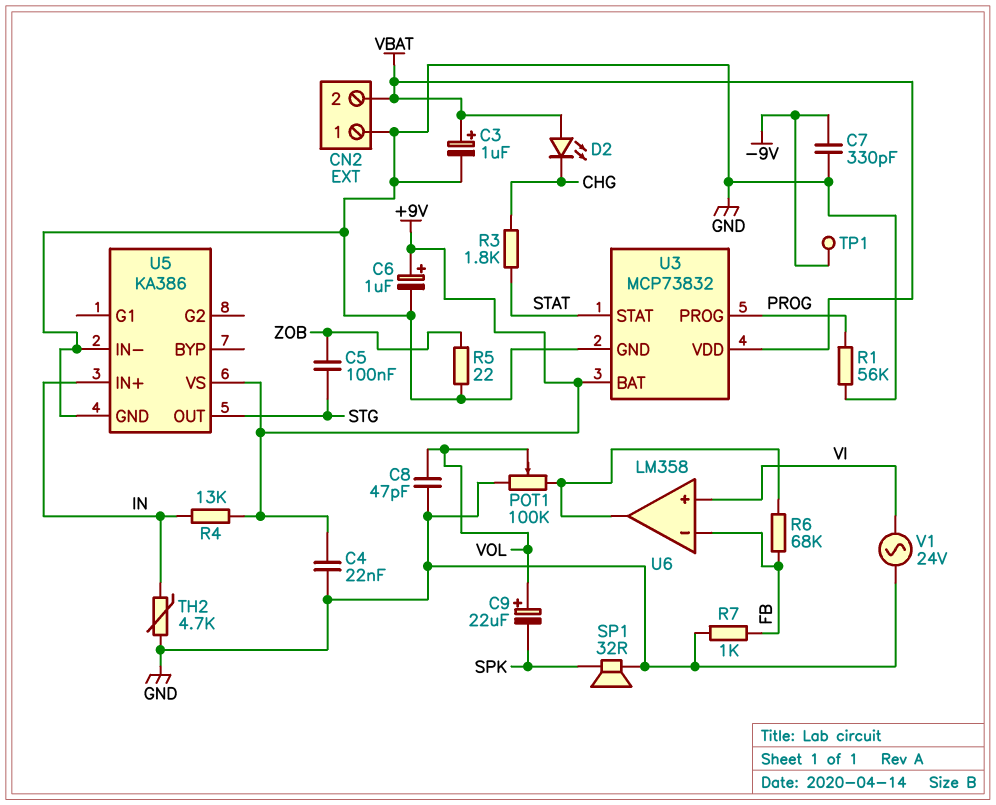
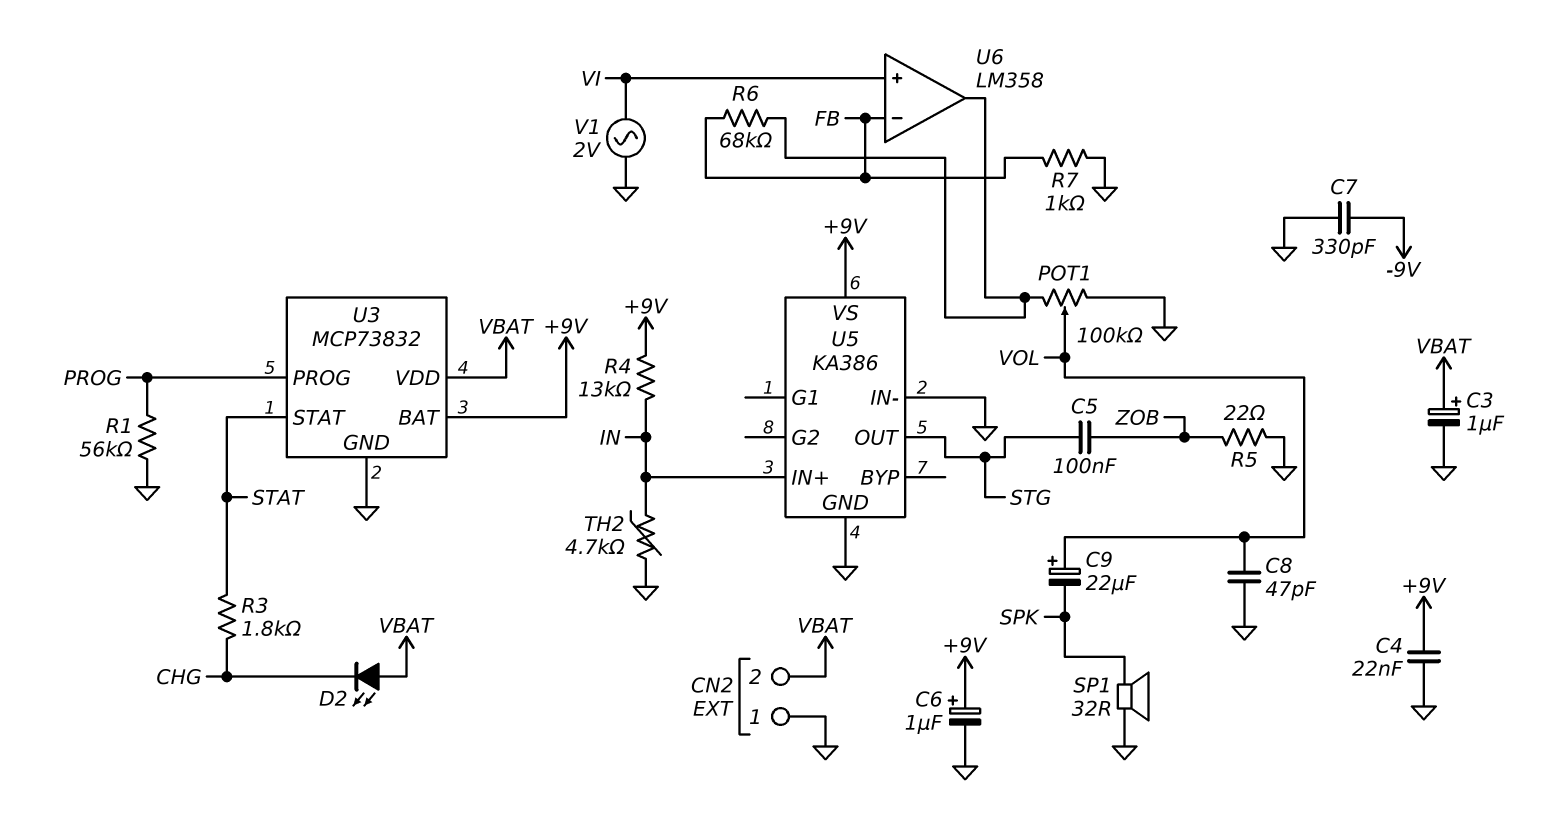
TP1: test point (-9V) -> none
V1: AC 24V (GND, VI) -> AC 2V (GND, VI)

